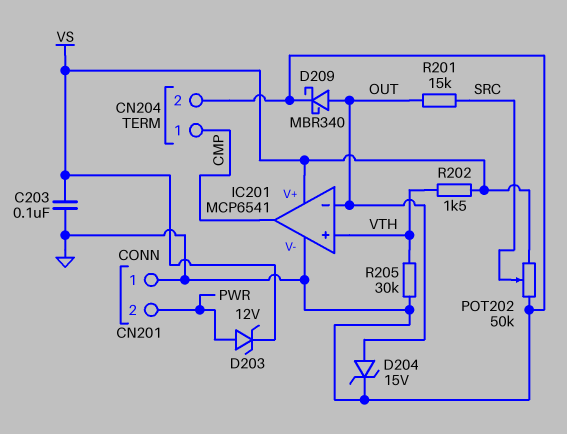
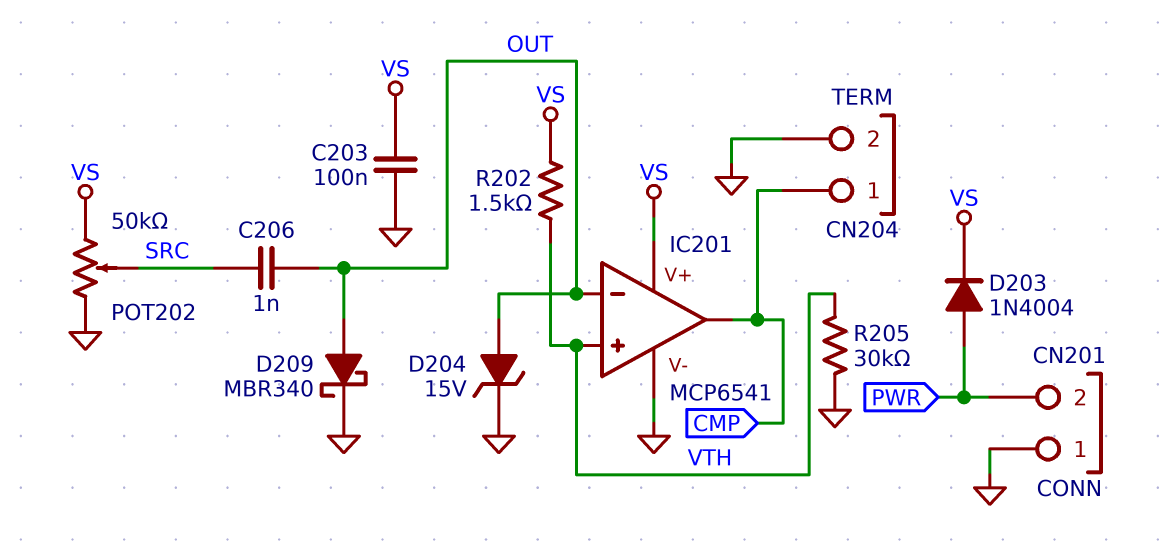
C206: none -> 1nF (OUT, SRC)
D203: zener 12V (A PWR, K VS) -> diode 1N4004 (A PWR, K VS)
R201: 15k (OUT, SRC) -> none

